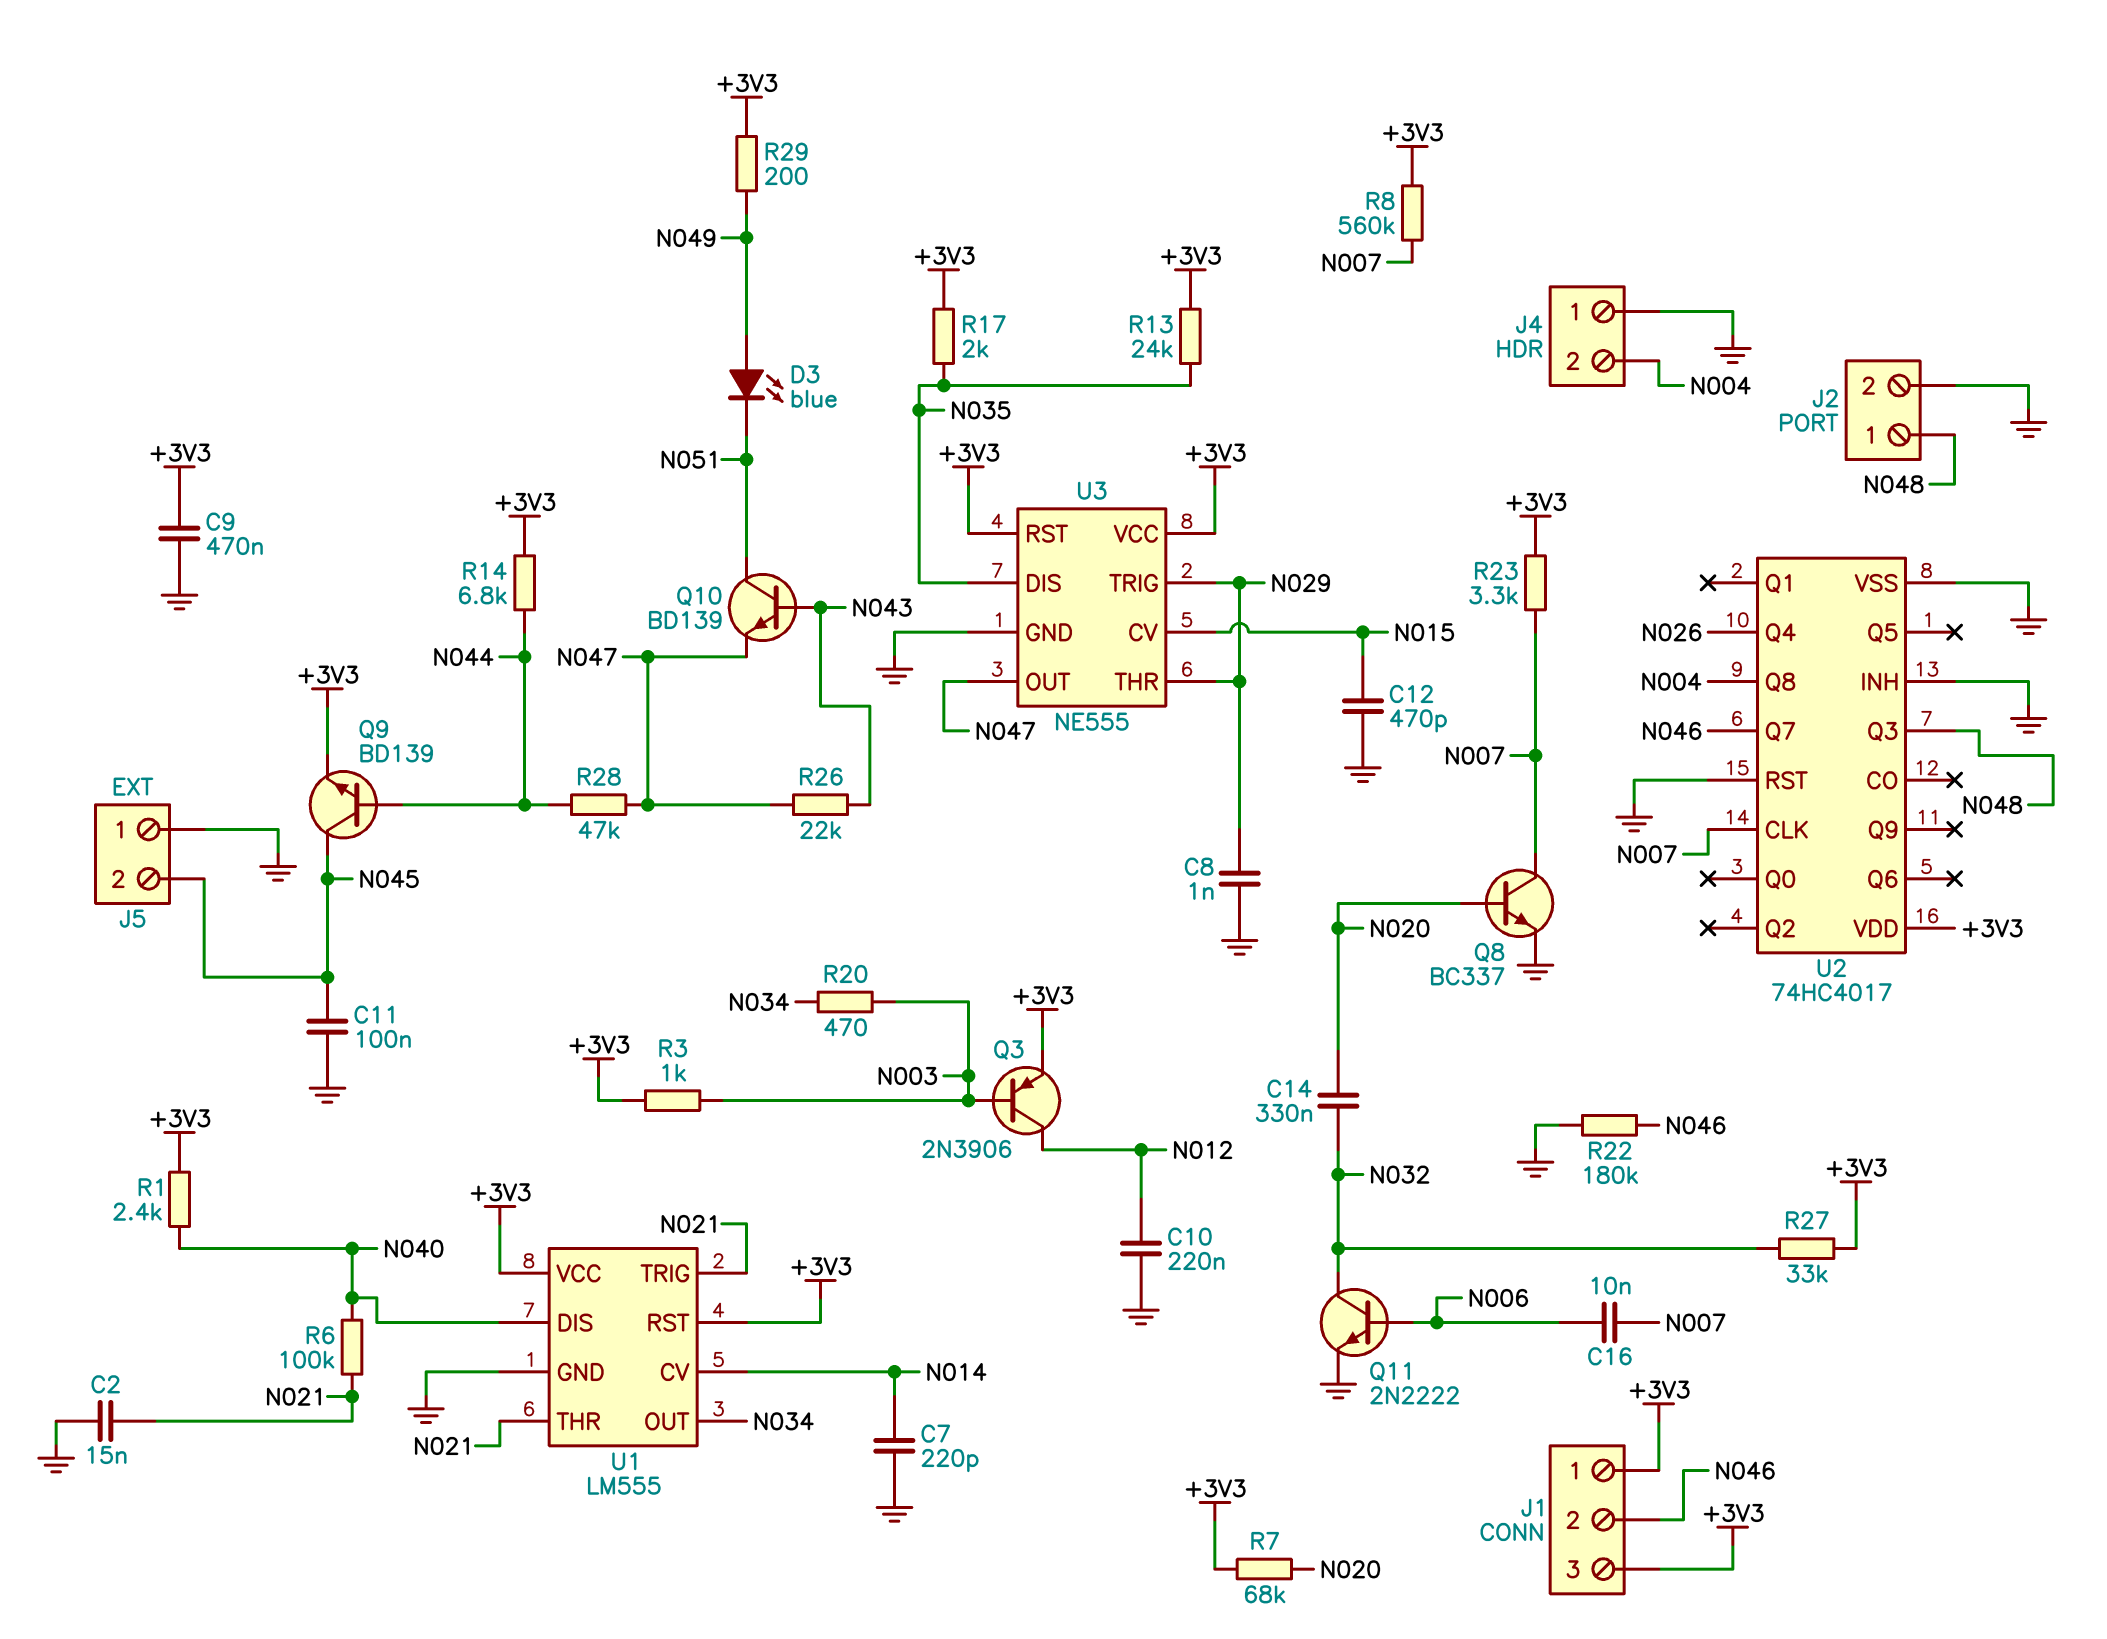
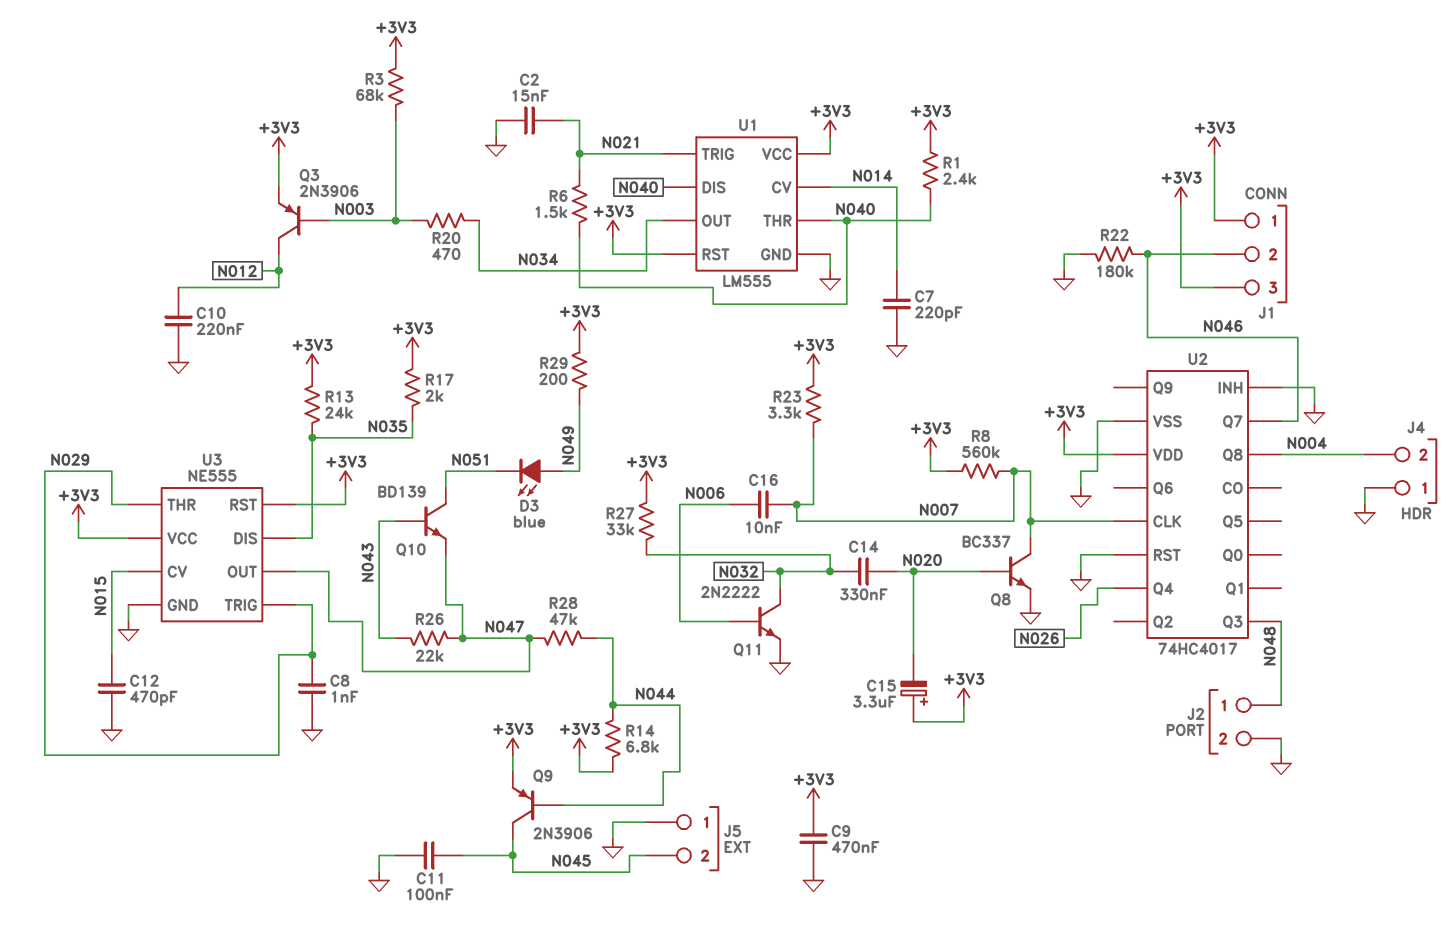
C15: none -> 3.3uF (plus +3V3, minus N020)
Q9: NPN BD139 (B N044, C N045, E +3V3) -> PNP 2N3906 (B N044, C N045, E +3V3)
R3: 1k (+3V3, N003) -> 68k (+3V3, N003)
R6: 100k (N021, N040) -> 1.5k (N021, N040)
R7: 68k (+3V3, N020) -> none
U1 pin THR: N021 -> N040

